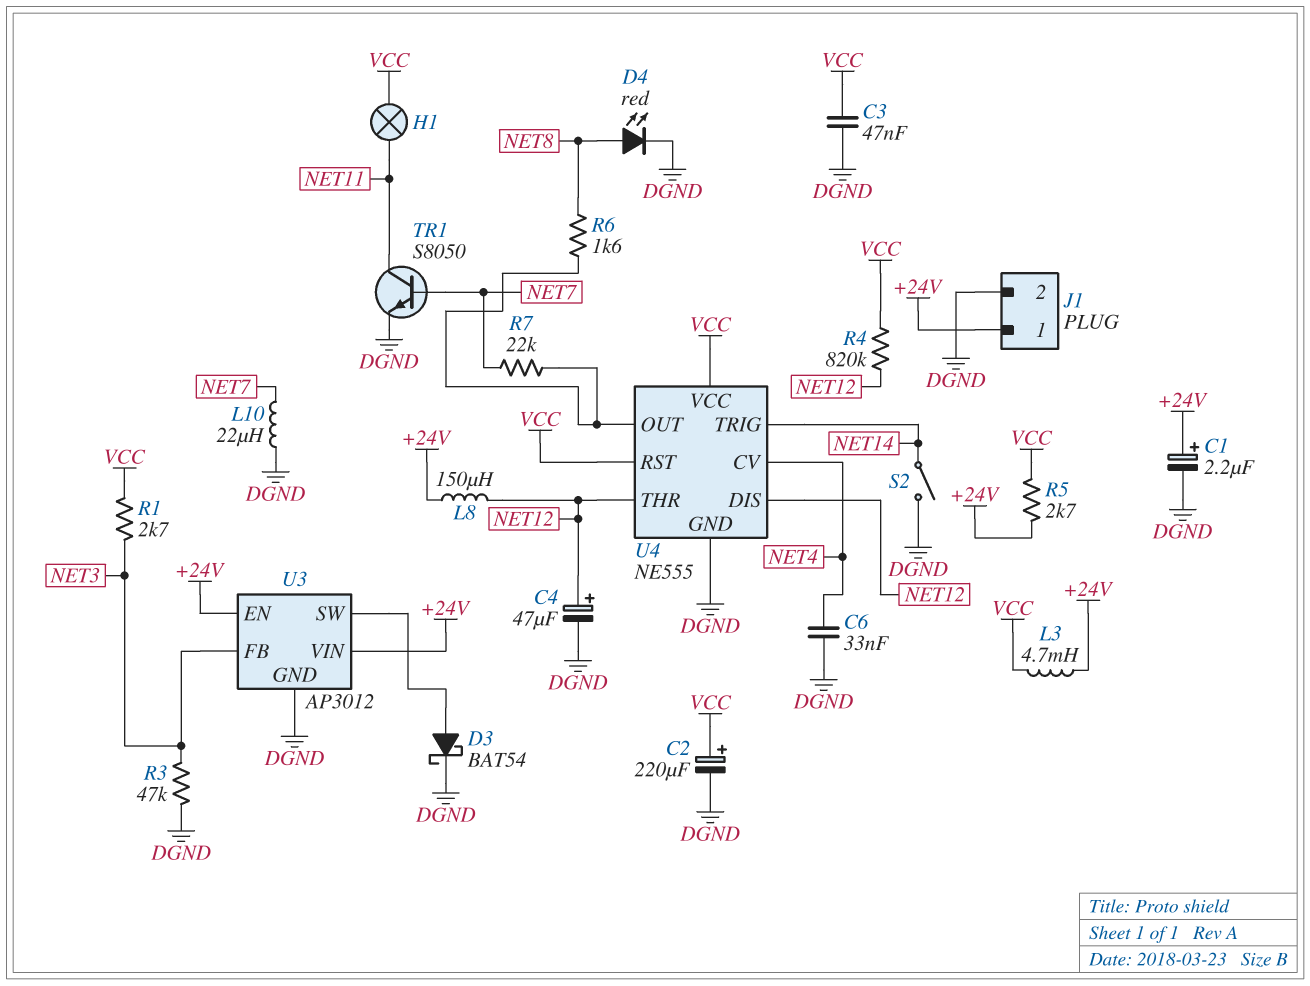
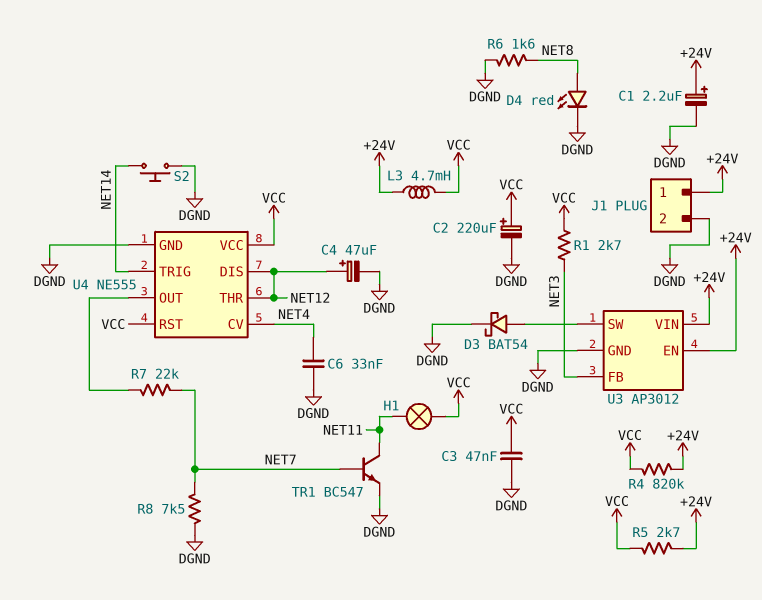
L8: 150uH (+24V, NET12) -> none
L10: 22uH (DGND, NET7) -> none
R3: 47k (DGND, NET3) -> none
R4: 820k (NET12, VCC) -> 820k (+24V, VCC)
R6: 1.6k (NET8, U4/OUT) -> 1.6k (DGND, NET8)
R8: none -> 7.5k (DGND, NET7)
S2: switch (DGND, NET14) -> button (DGND, NET14)
TR1: NPN S8050 (B NET7, C NET11, E DGND) -> NPN BC547 (B NET7, C NET11, E DGND)

